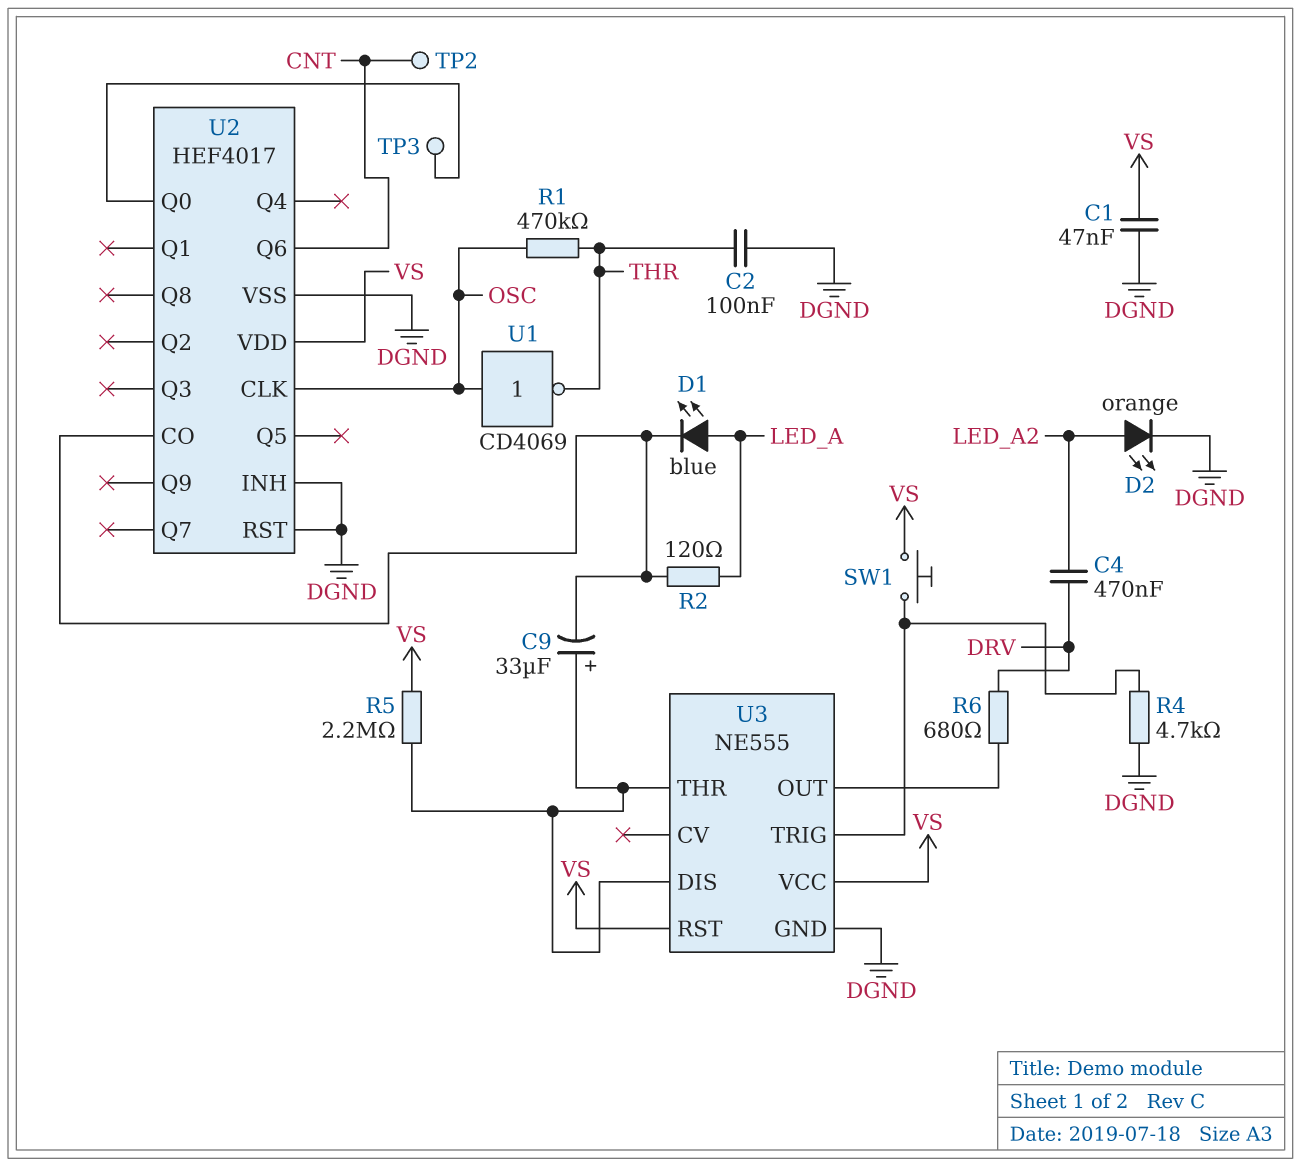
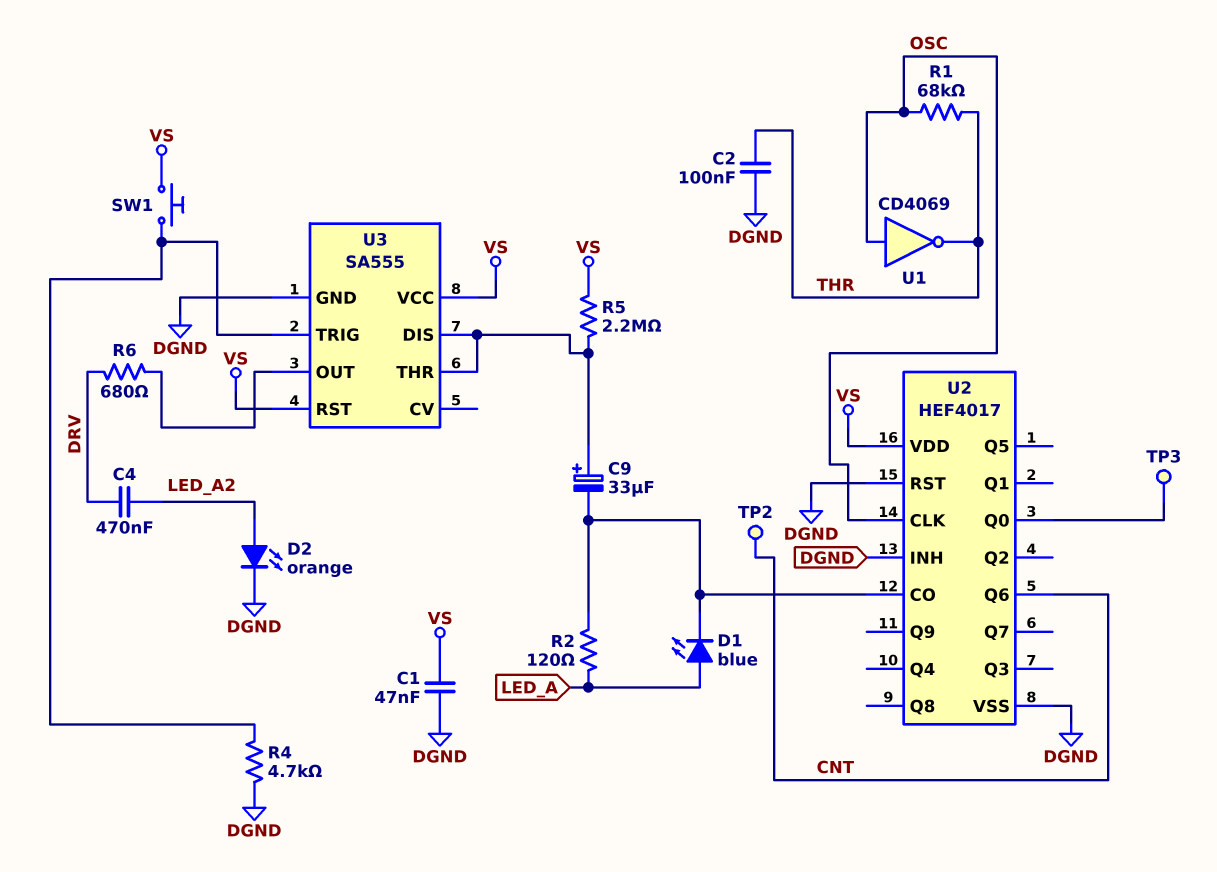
R1: 470k (OSC, THR) -> 68k (OSC, THR)
U3: NE555 -> SA555

